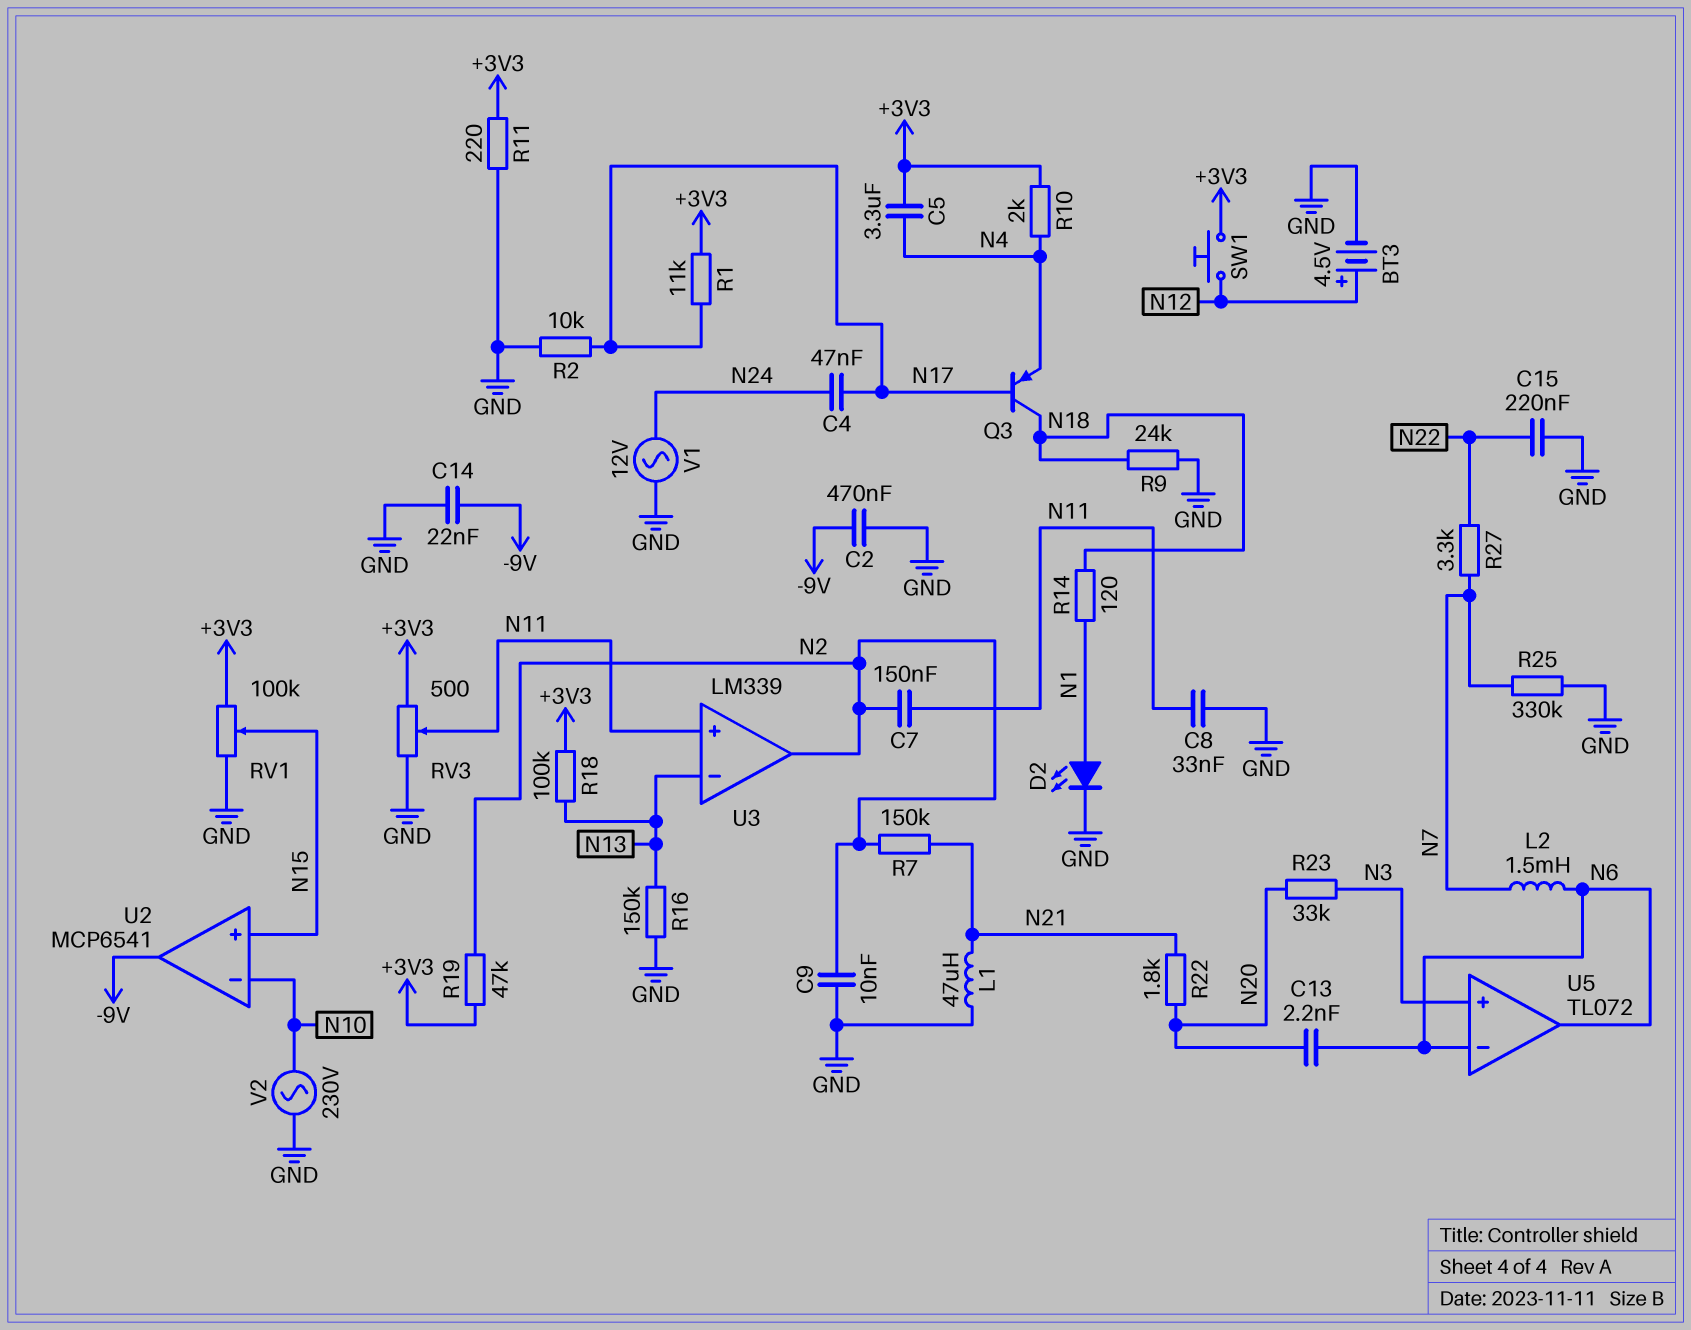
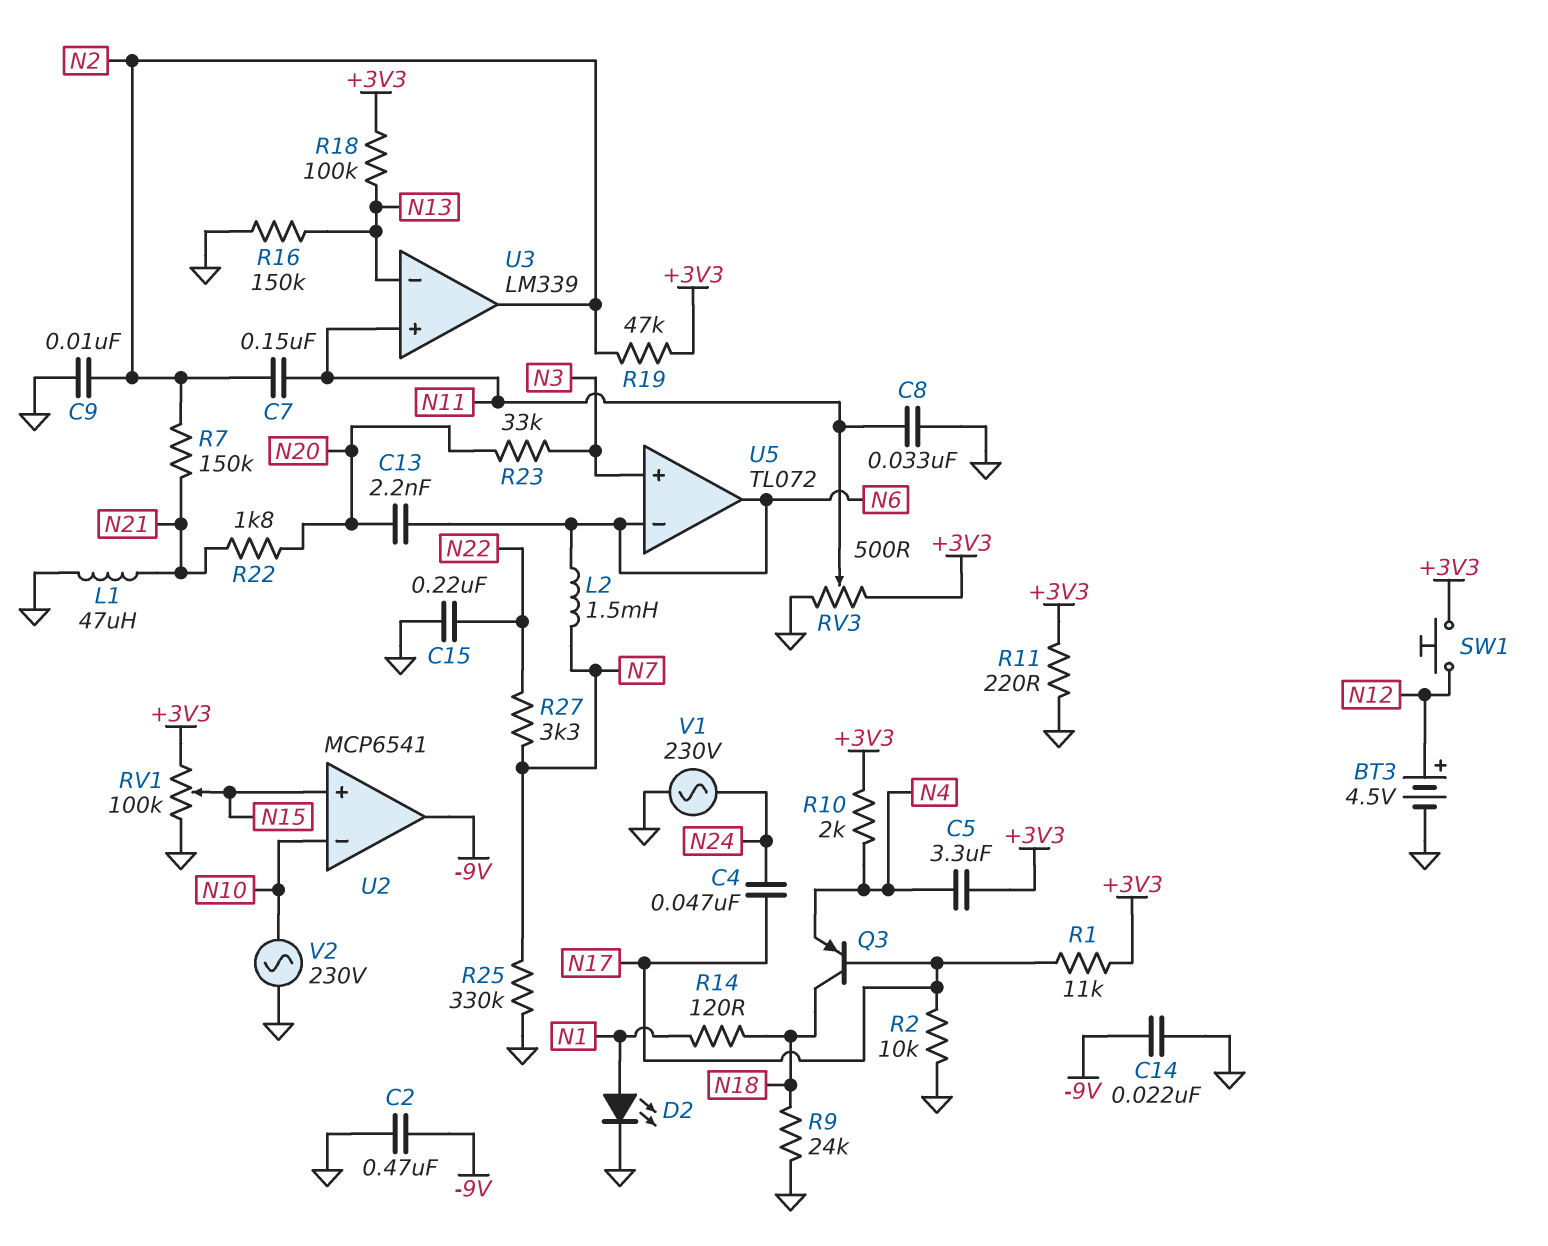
V1: AC 12V (GND, N24) -> AC 230V (GND, N24)

